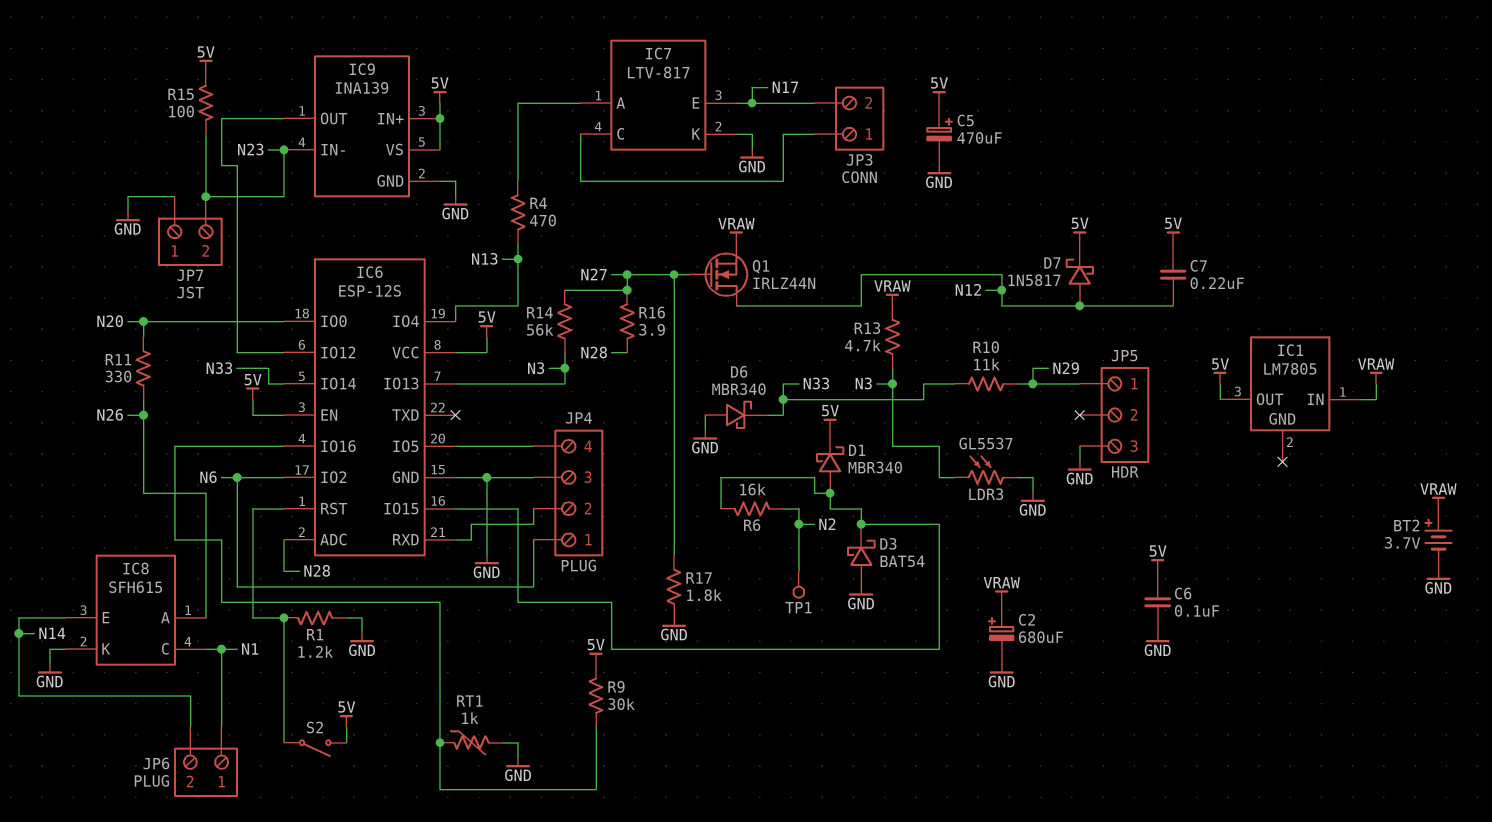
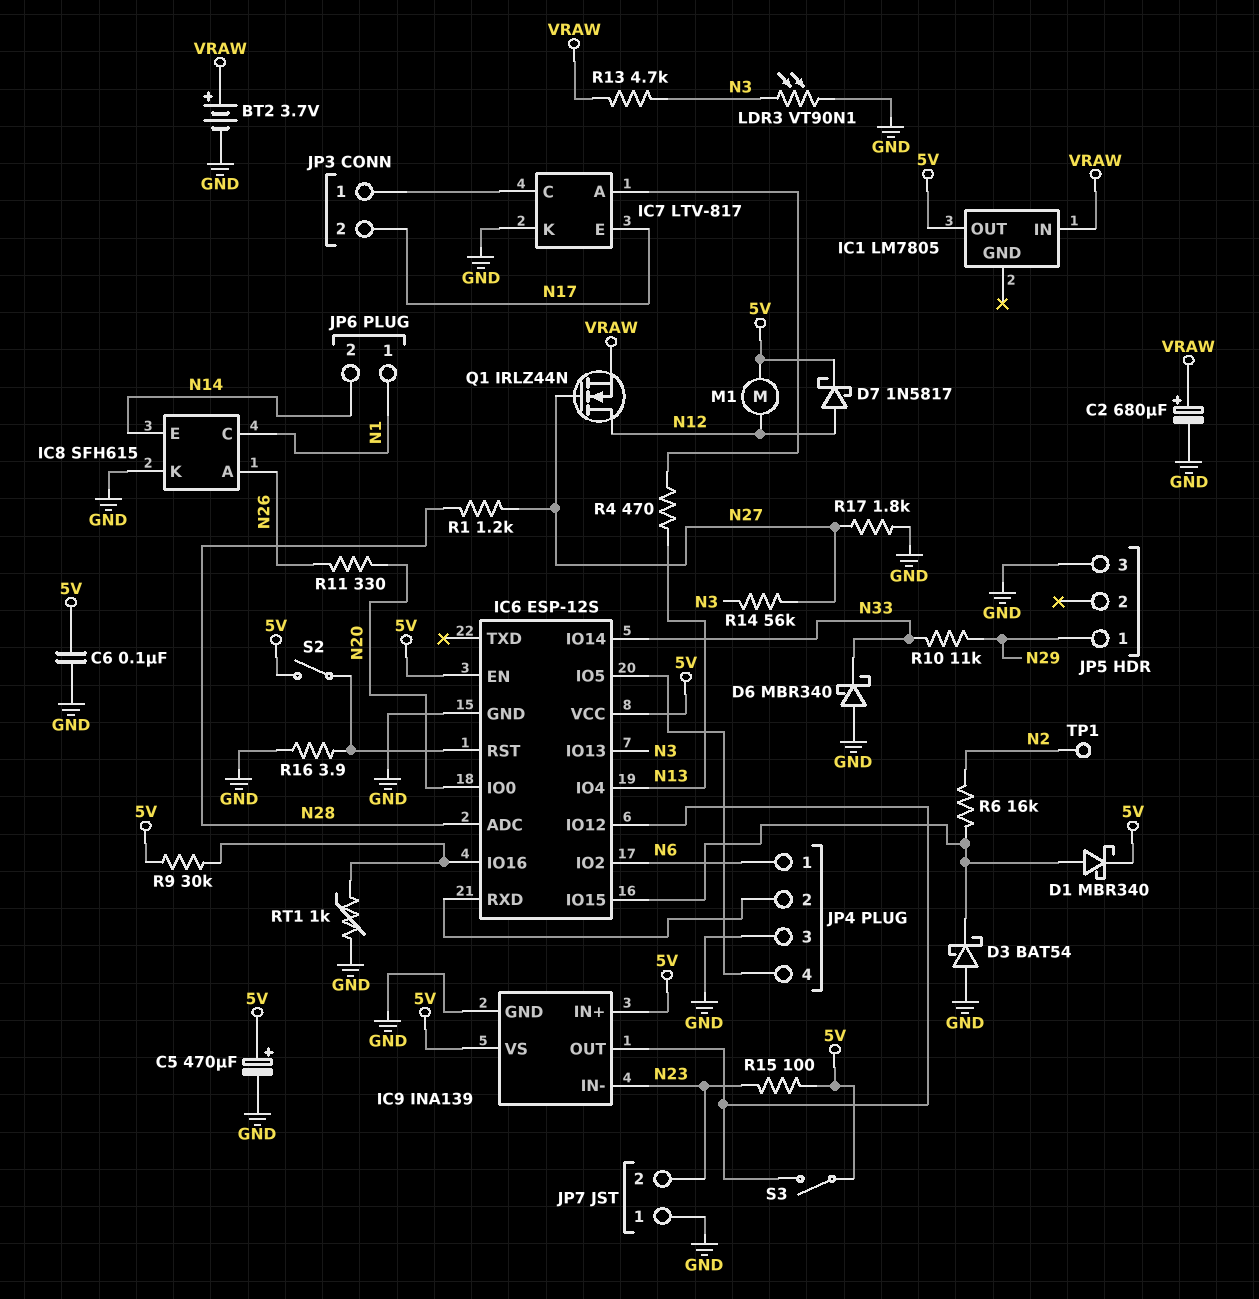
C7: 220nF (5V, N12) -> none
LDR3: GL5537 (GND, N3) -> VT90N1 (GND, N3)
M1: none -> motor (5V, N12)
R1: 1.2k (GND, IC6/RST) -> 1.2k (N27, N28)
R16: 3.9 (N27, N28) -> 3.9 (GND, IC6/RST)
S3: none -> switch (5V, IC6/IO12)

